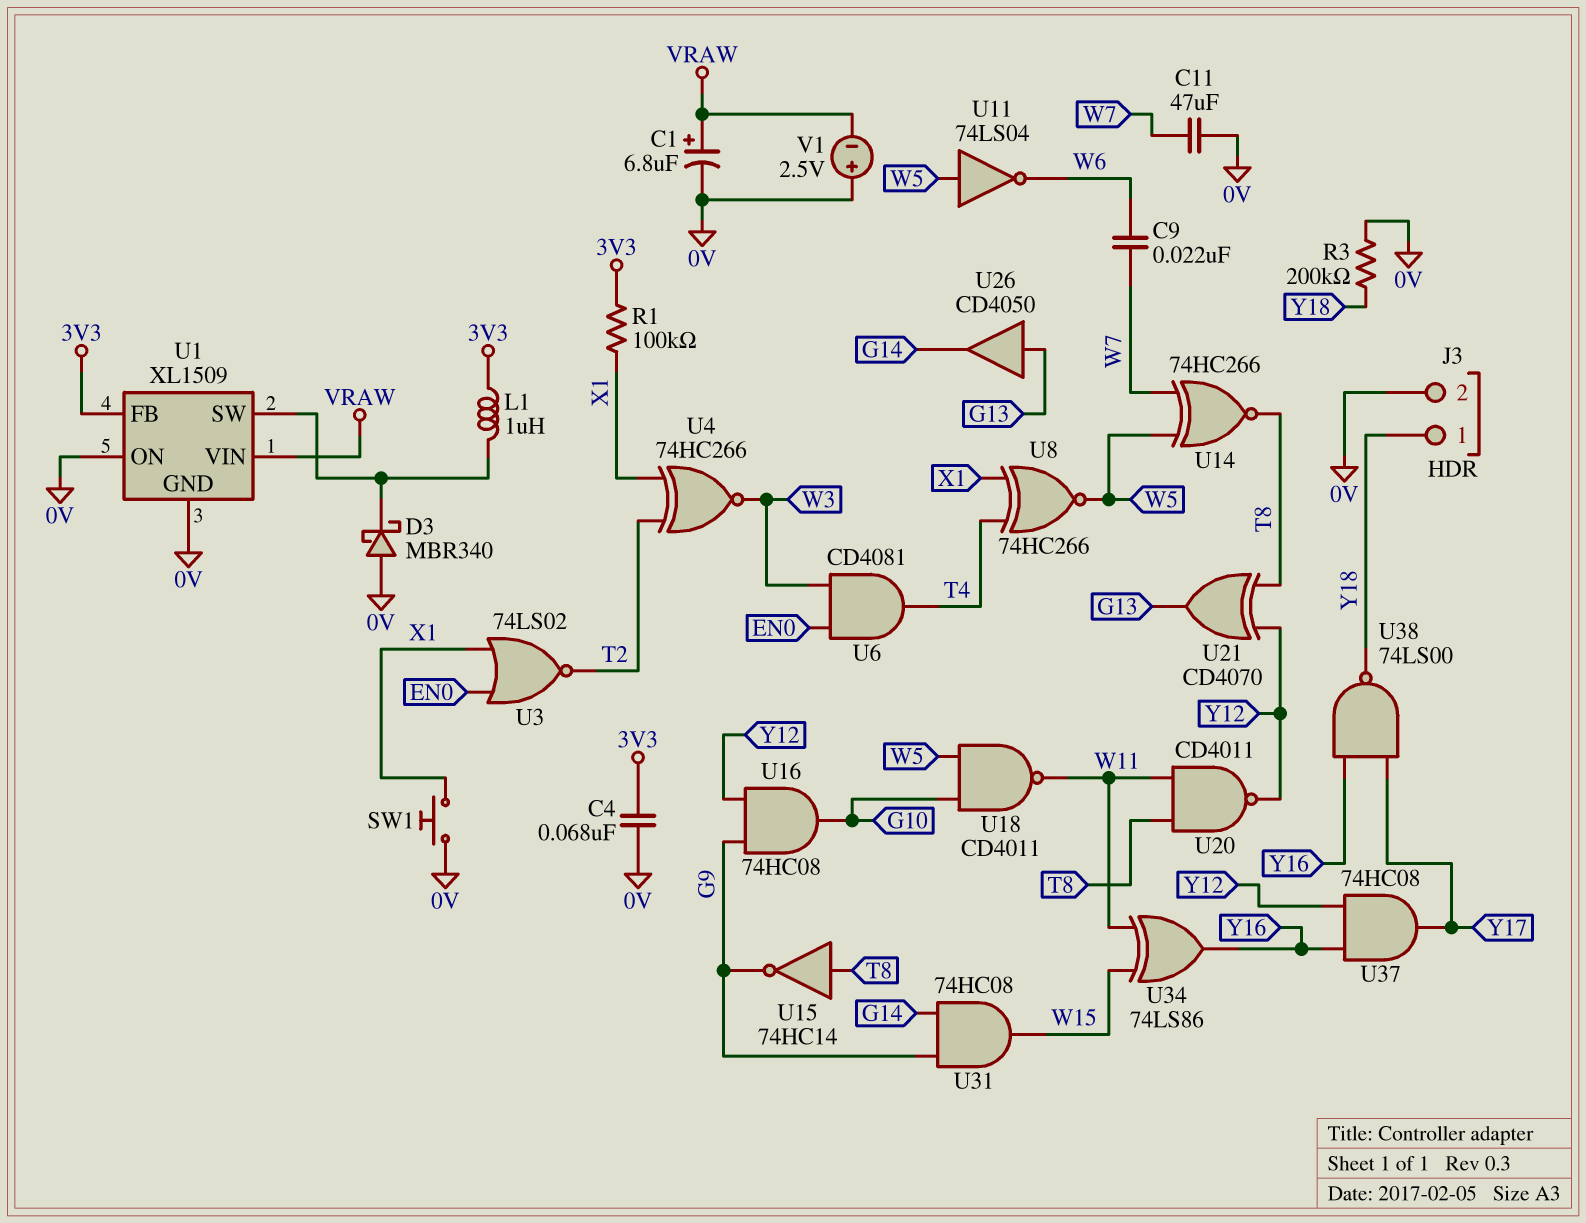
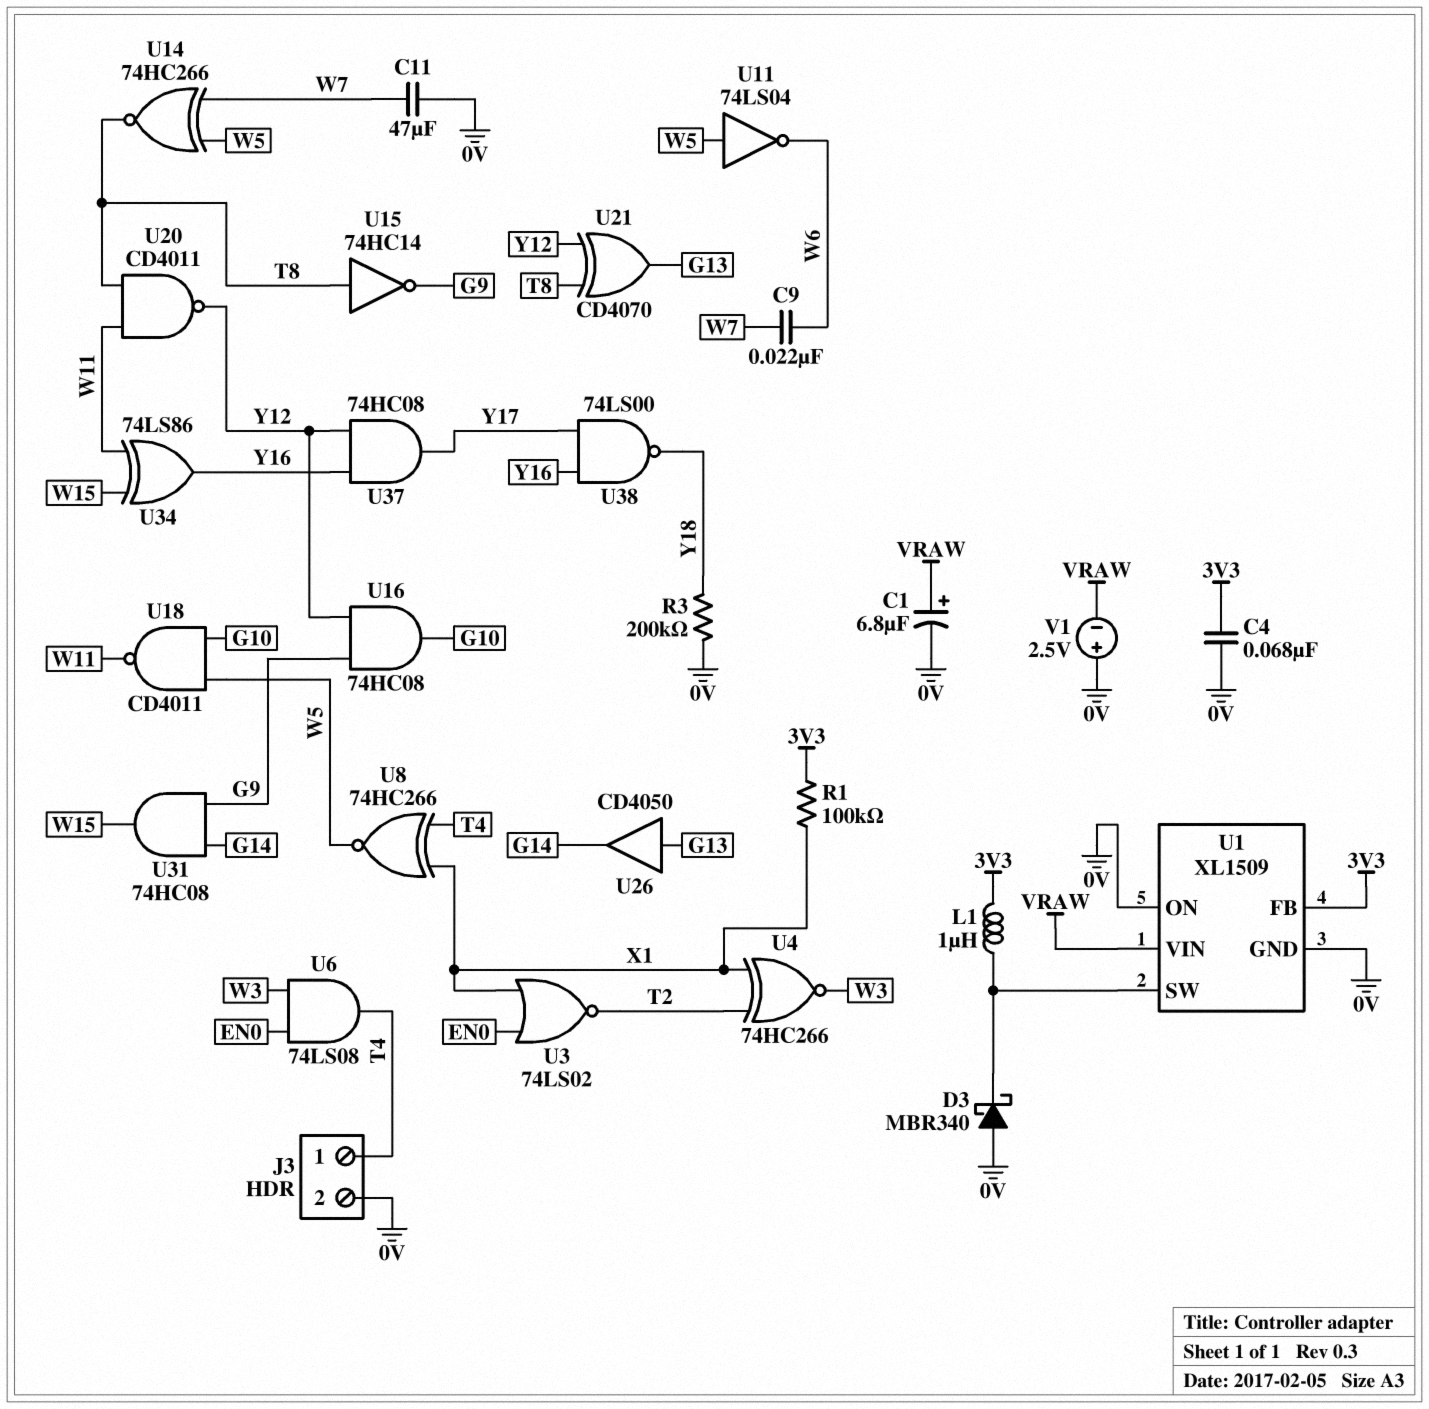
J3 pin 1: Y18 -> T4
SW1: button (0V, X1) -> none
U6: AND CD4081 (in EN0, in W3, out T4) -> AND 74LS08 (in EN0, in W3, out T4)

